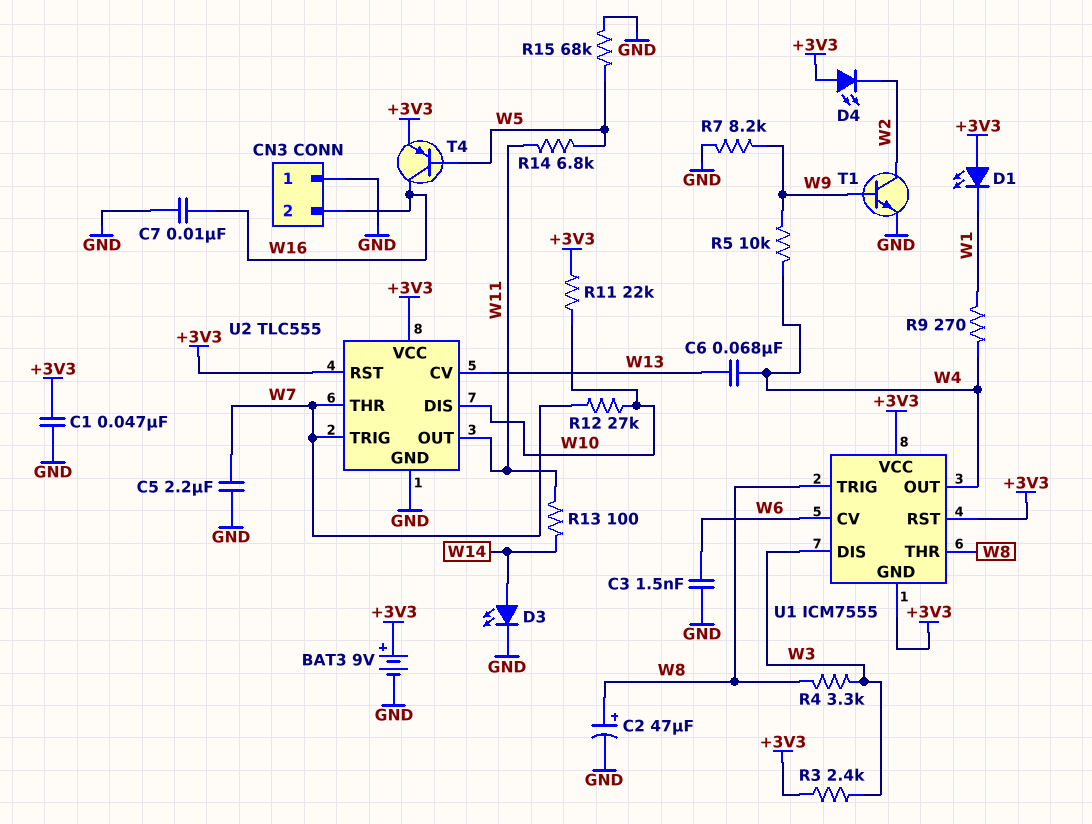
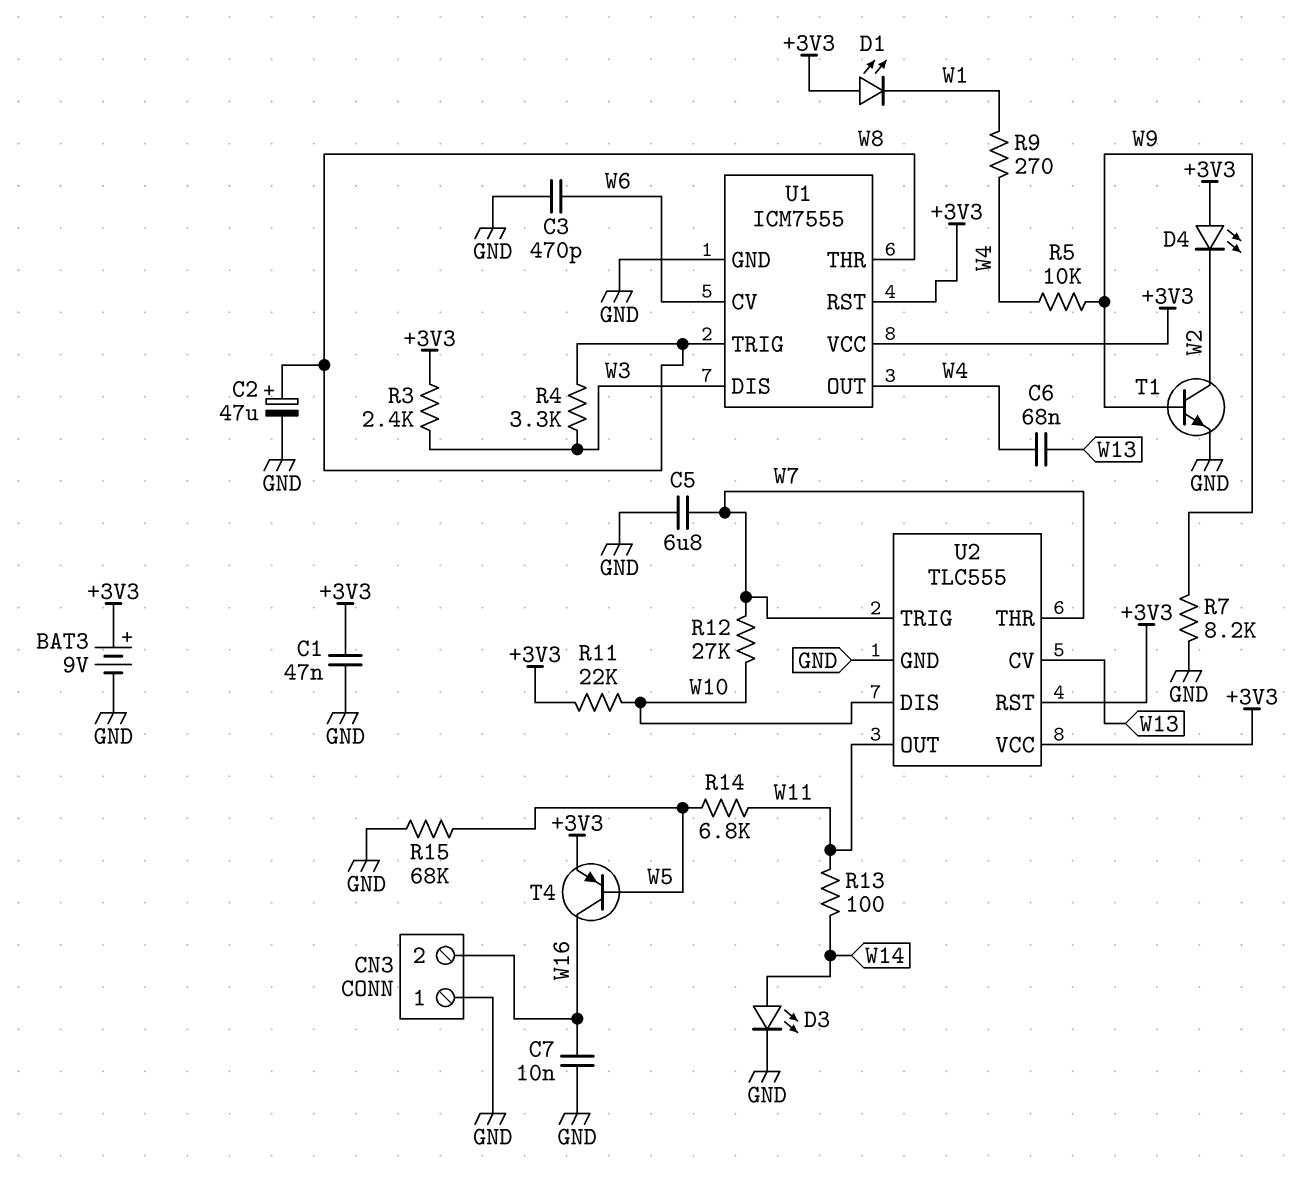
C3: 1.5nF (GND, W6) -> 470pF (GND, W6)
C5: 2.2uF (GND, W7) -> 6.8uF (GND, W7)
U1 pin GND: +3V3 -> GND

